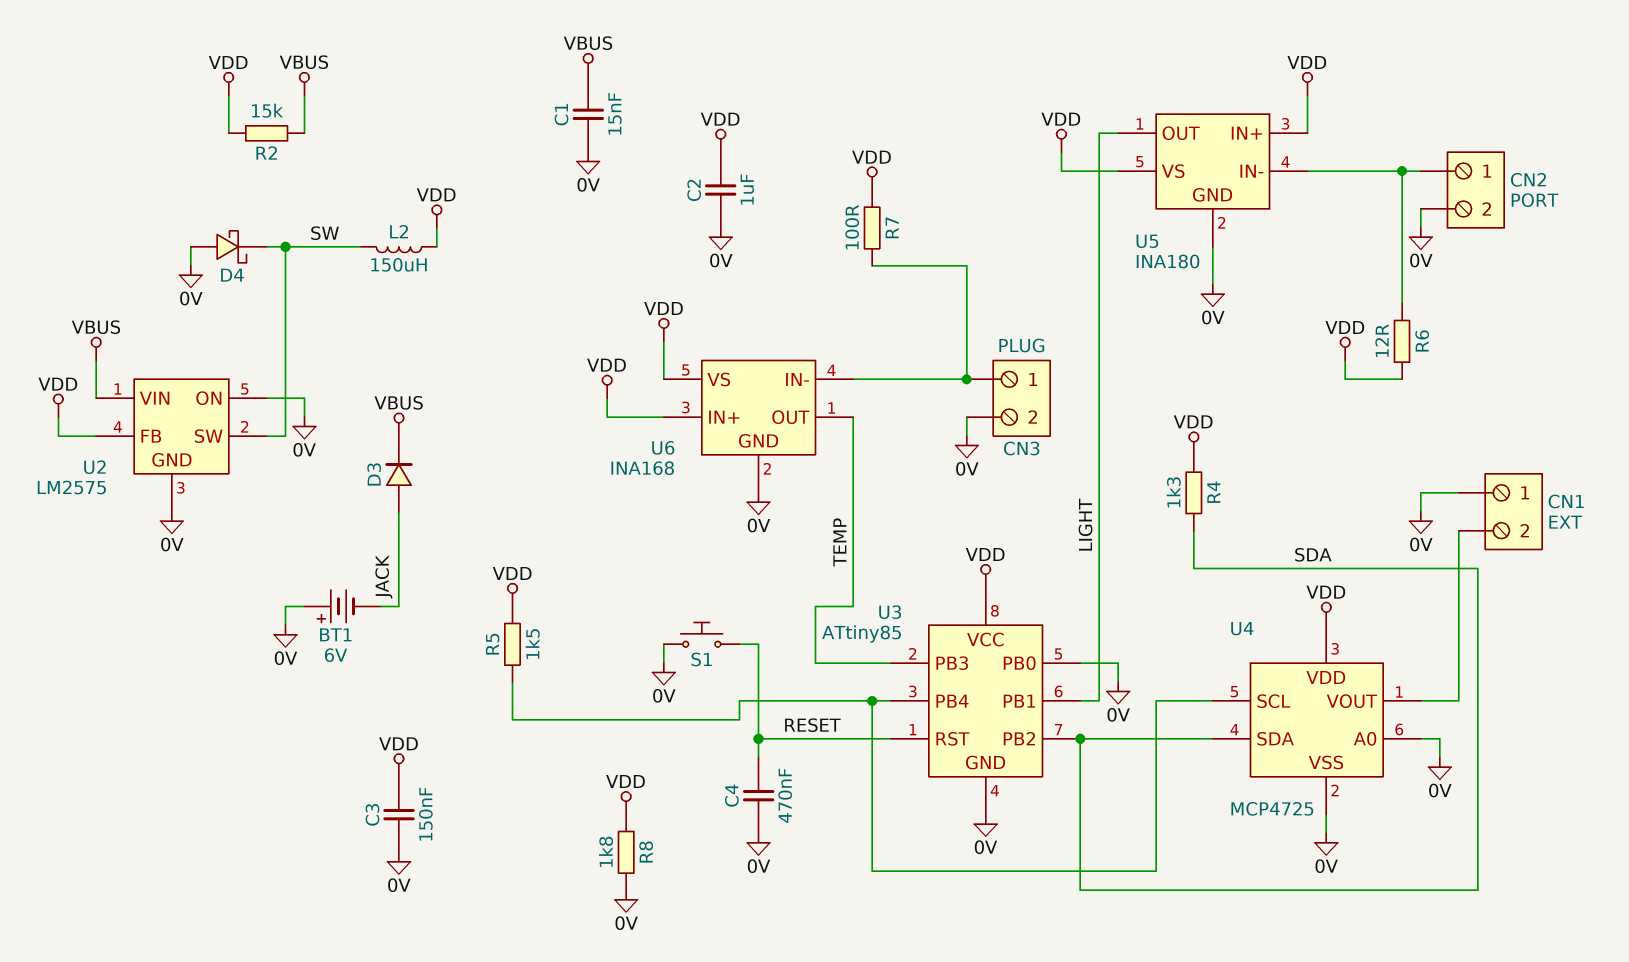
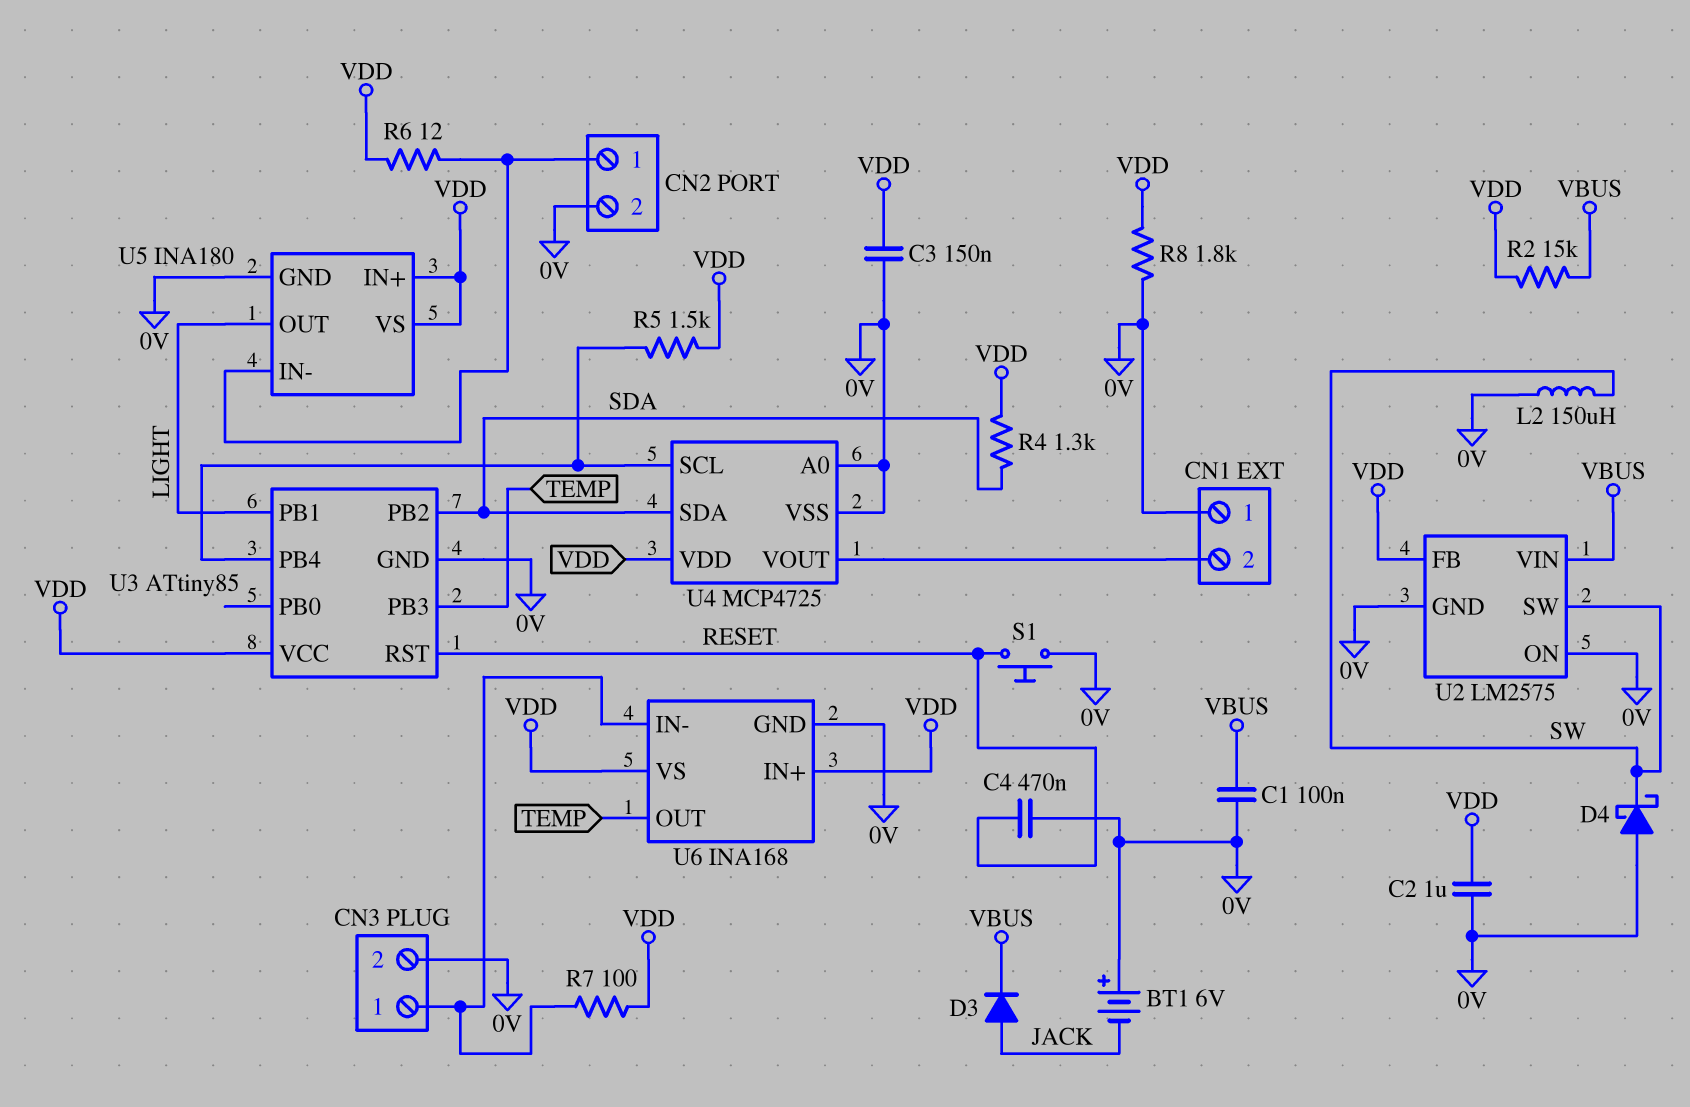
C1: 15nF (0V, VBUS) -> 100nF (0V, VBUS)
L2: 150uH (SW, VDD) -> 150uH (0V, SW)
U3 pin PB0: 0V -> none

